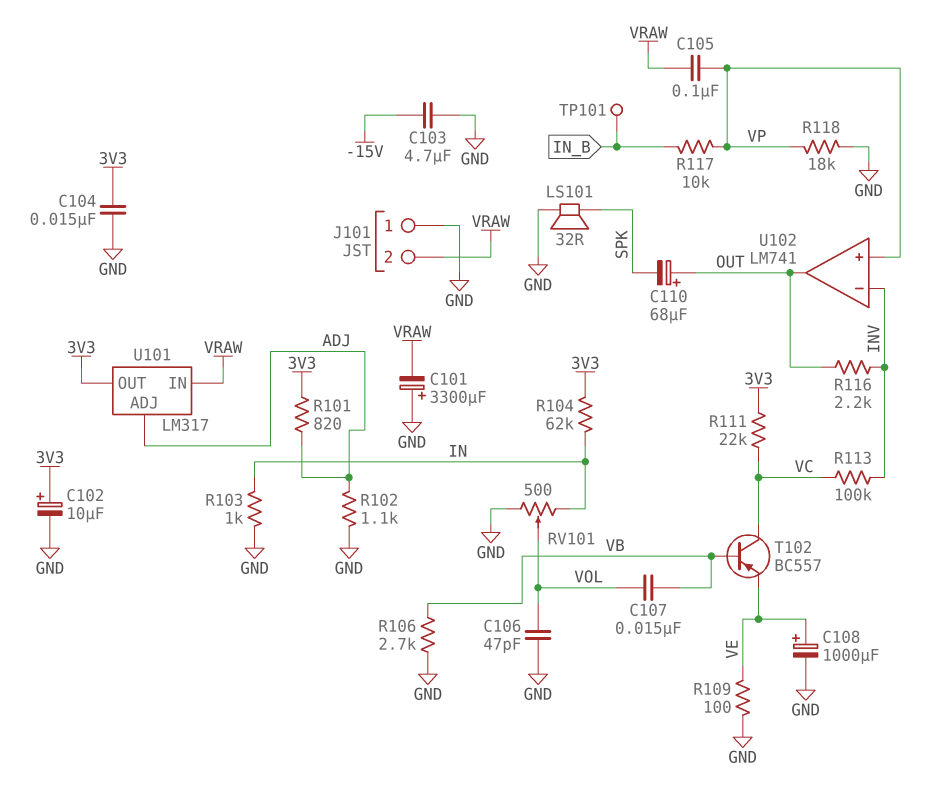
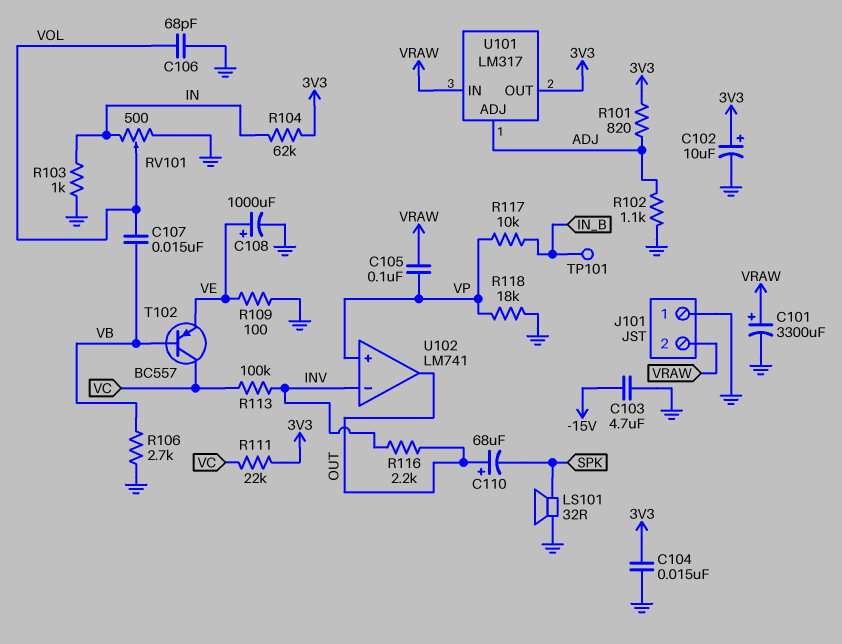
C101: 3300uF (plus GND, minus VRAW) -> 3300uF (plus VRAW, minus GND)
C106: 47pF (GND, VOL) -> 68pF (GND, VOL)

